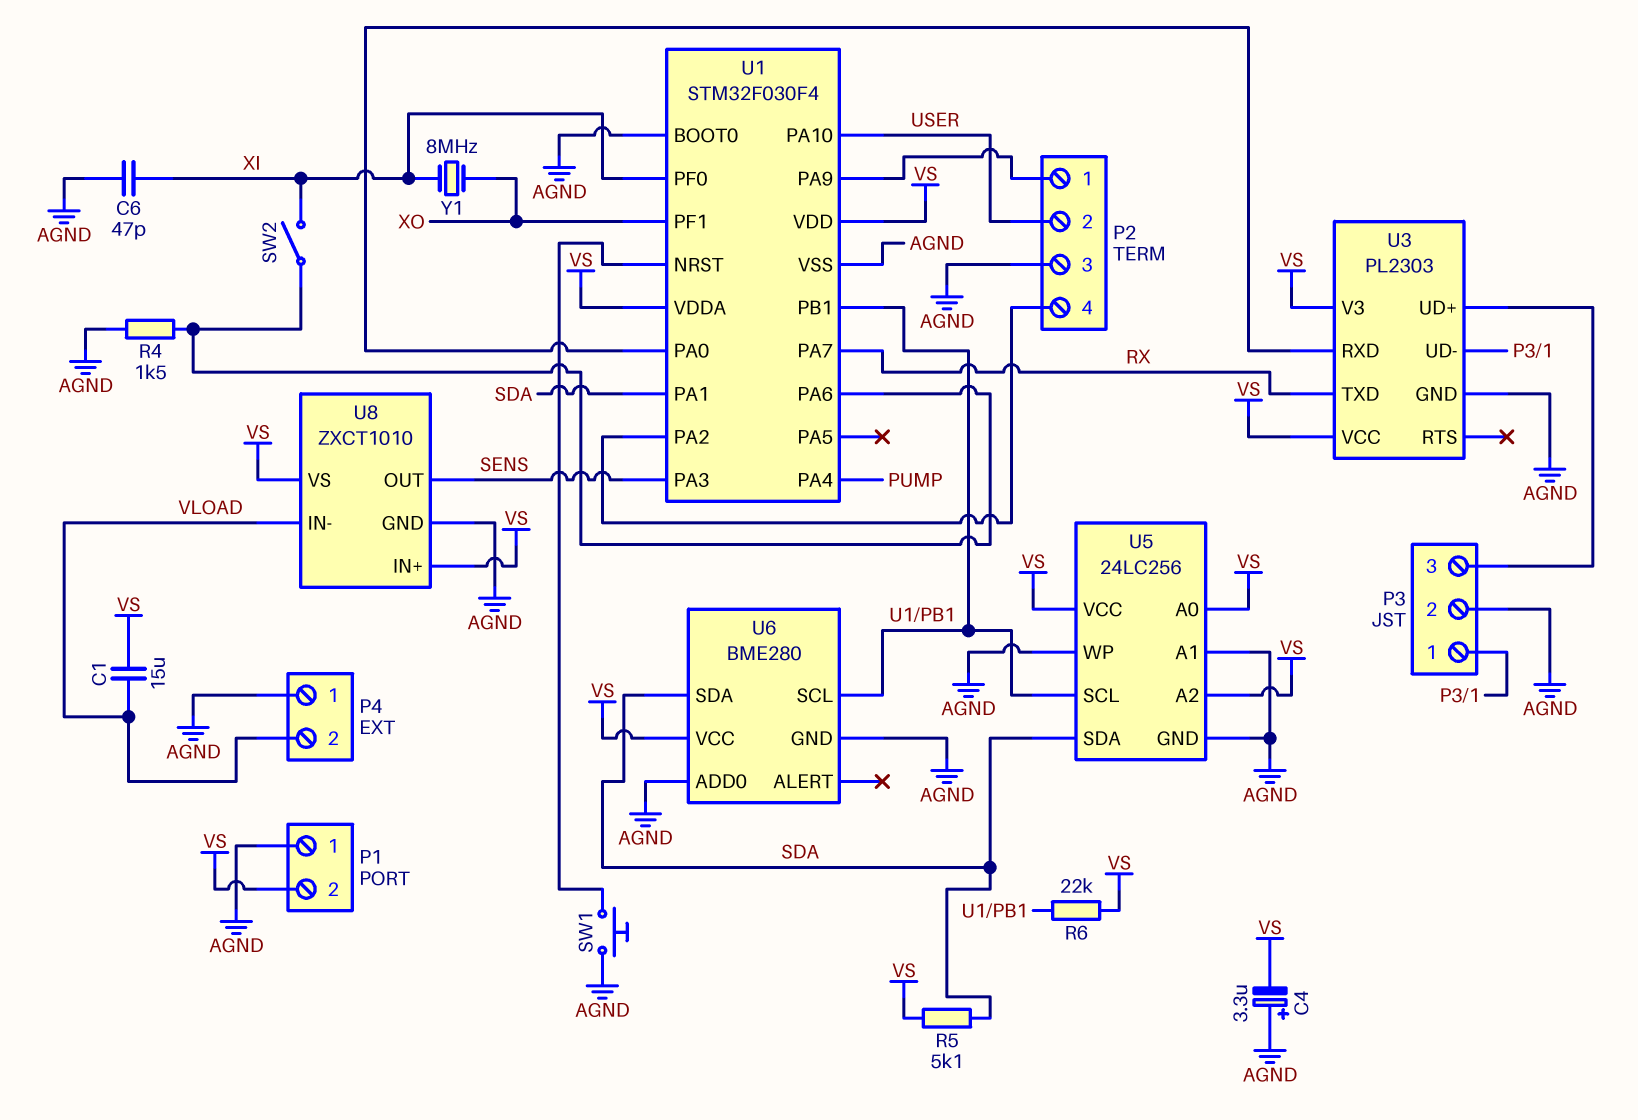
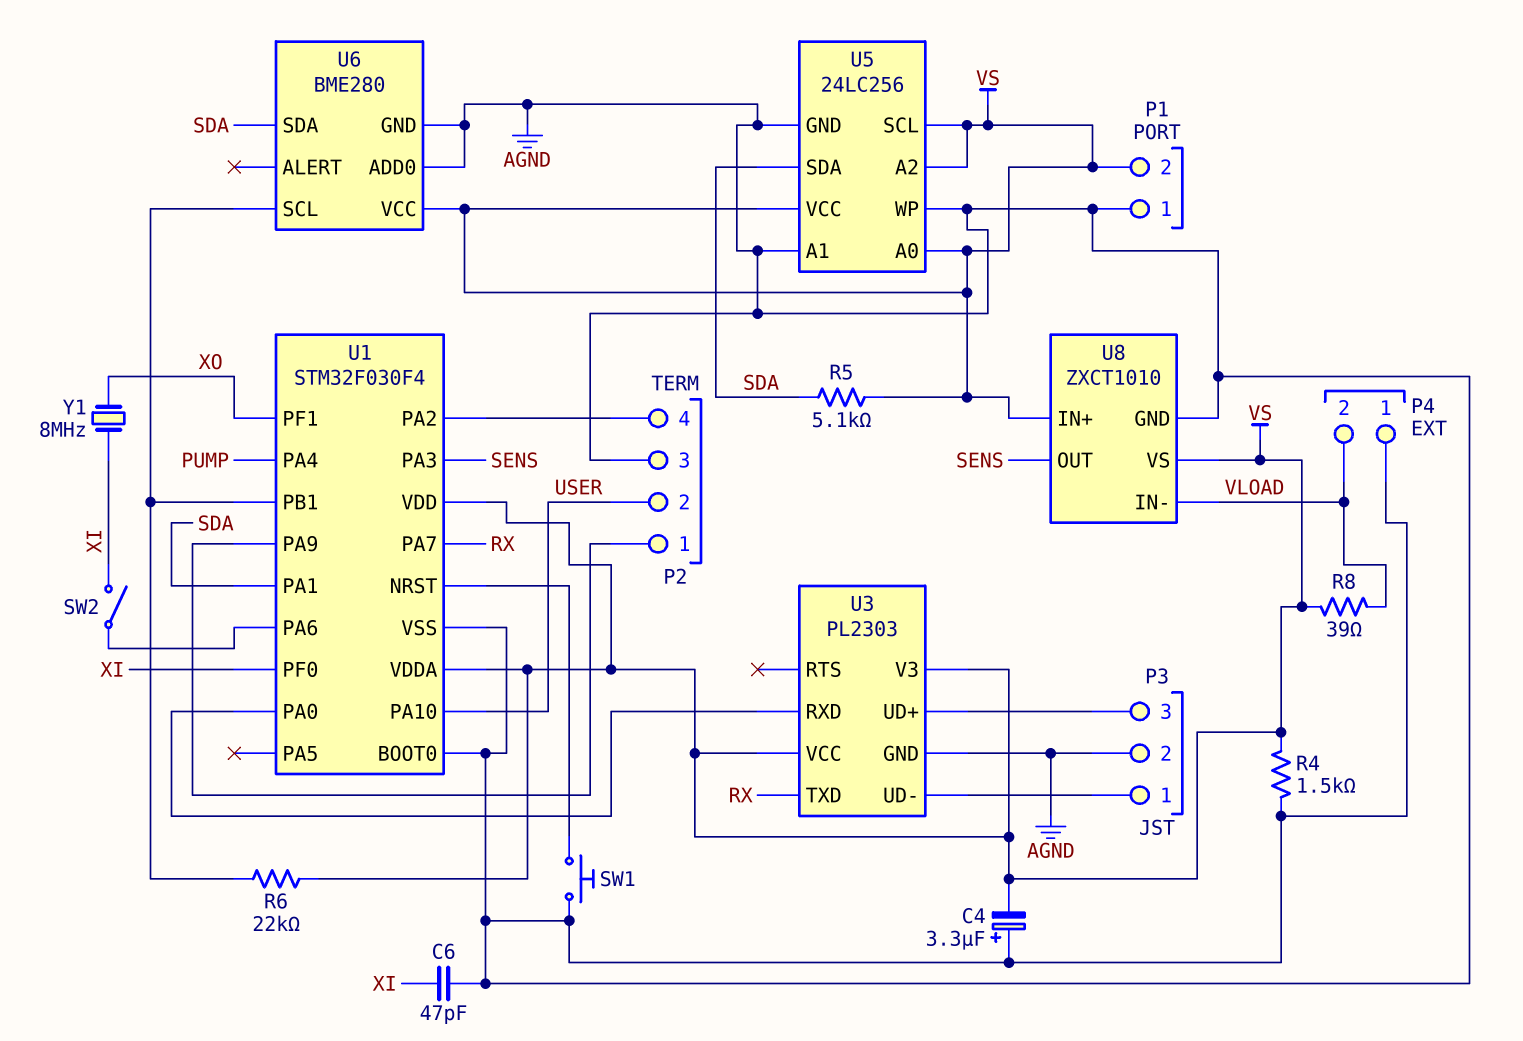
C1: 15uF (VLOAD, VS) -> none
R4: 1.5k (AGND, U1/PA6) -> 1.5k (AGND, VS)
R8: none -> 39 (VLOAD, VS)
U5 pin SCL: U1/PB1 -> VS

